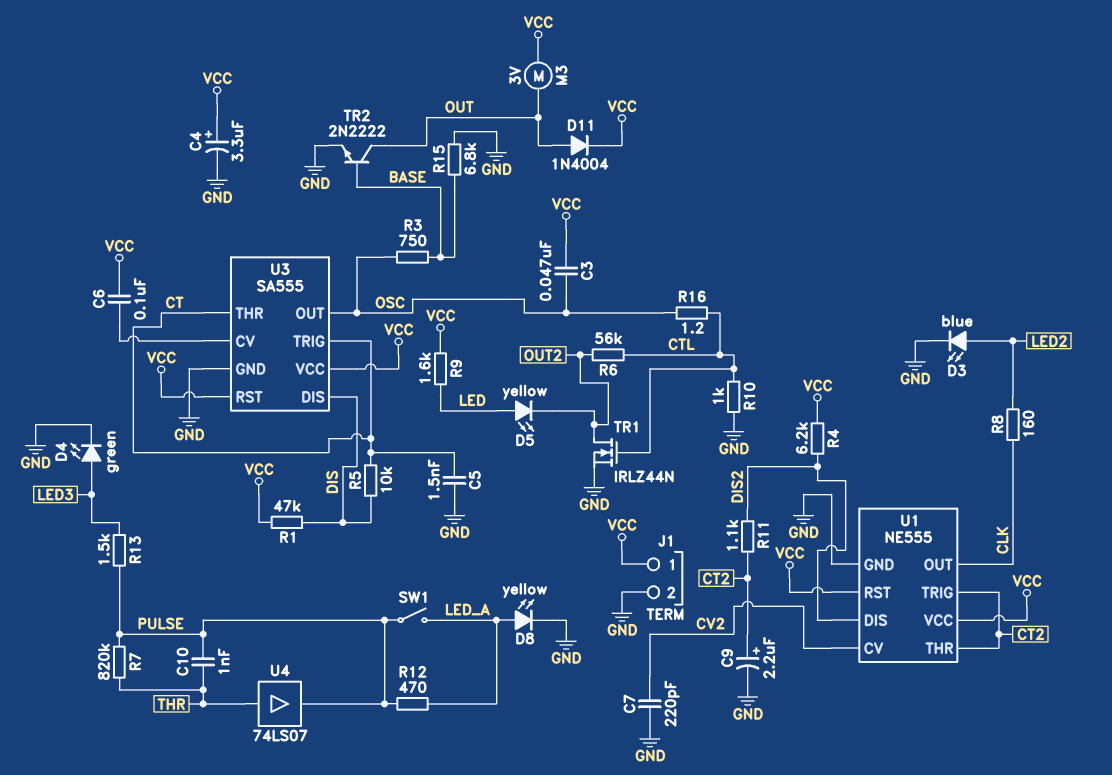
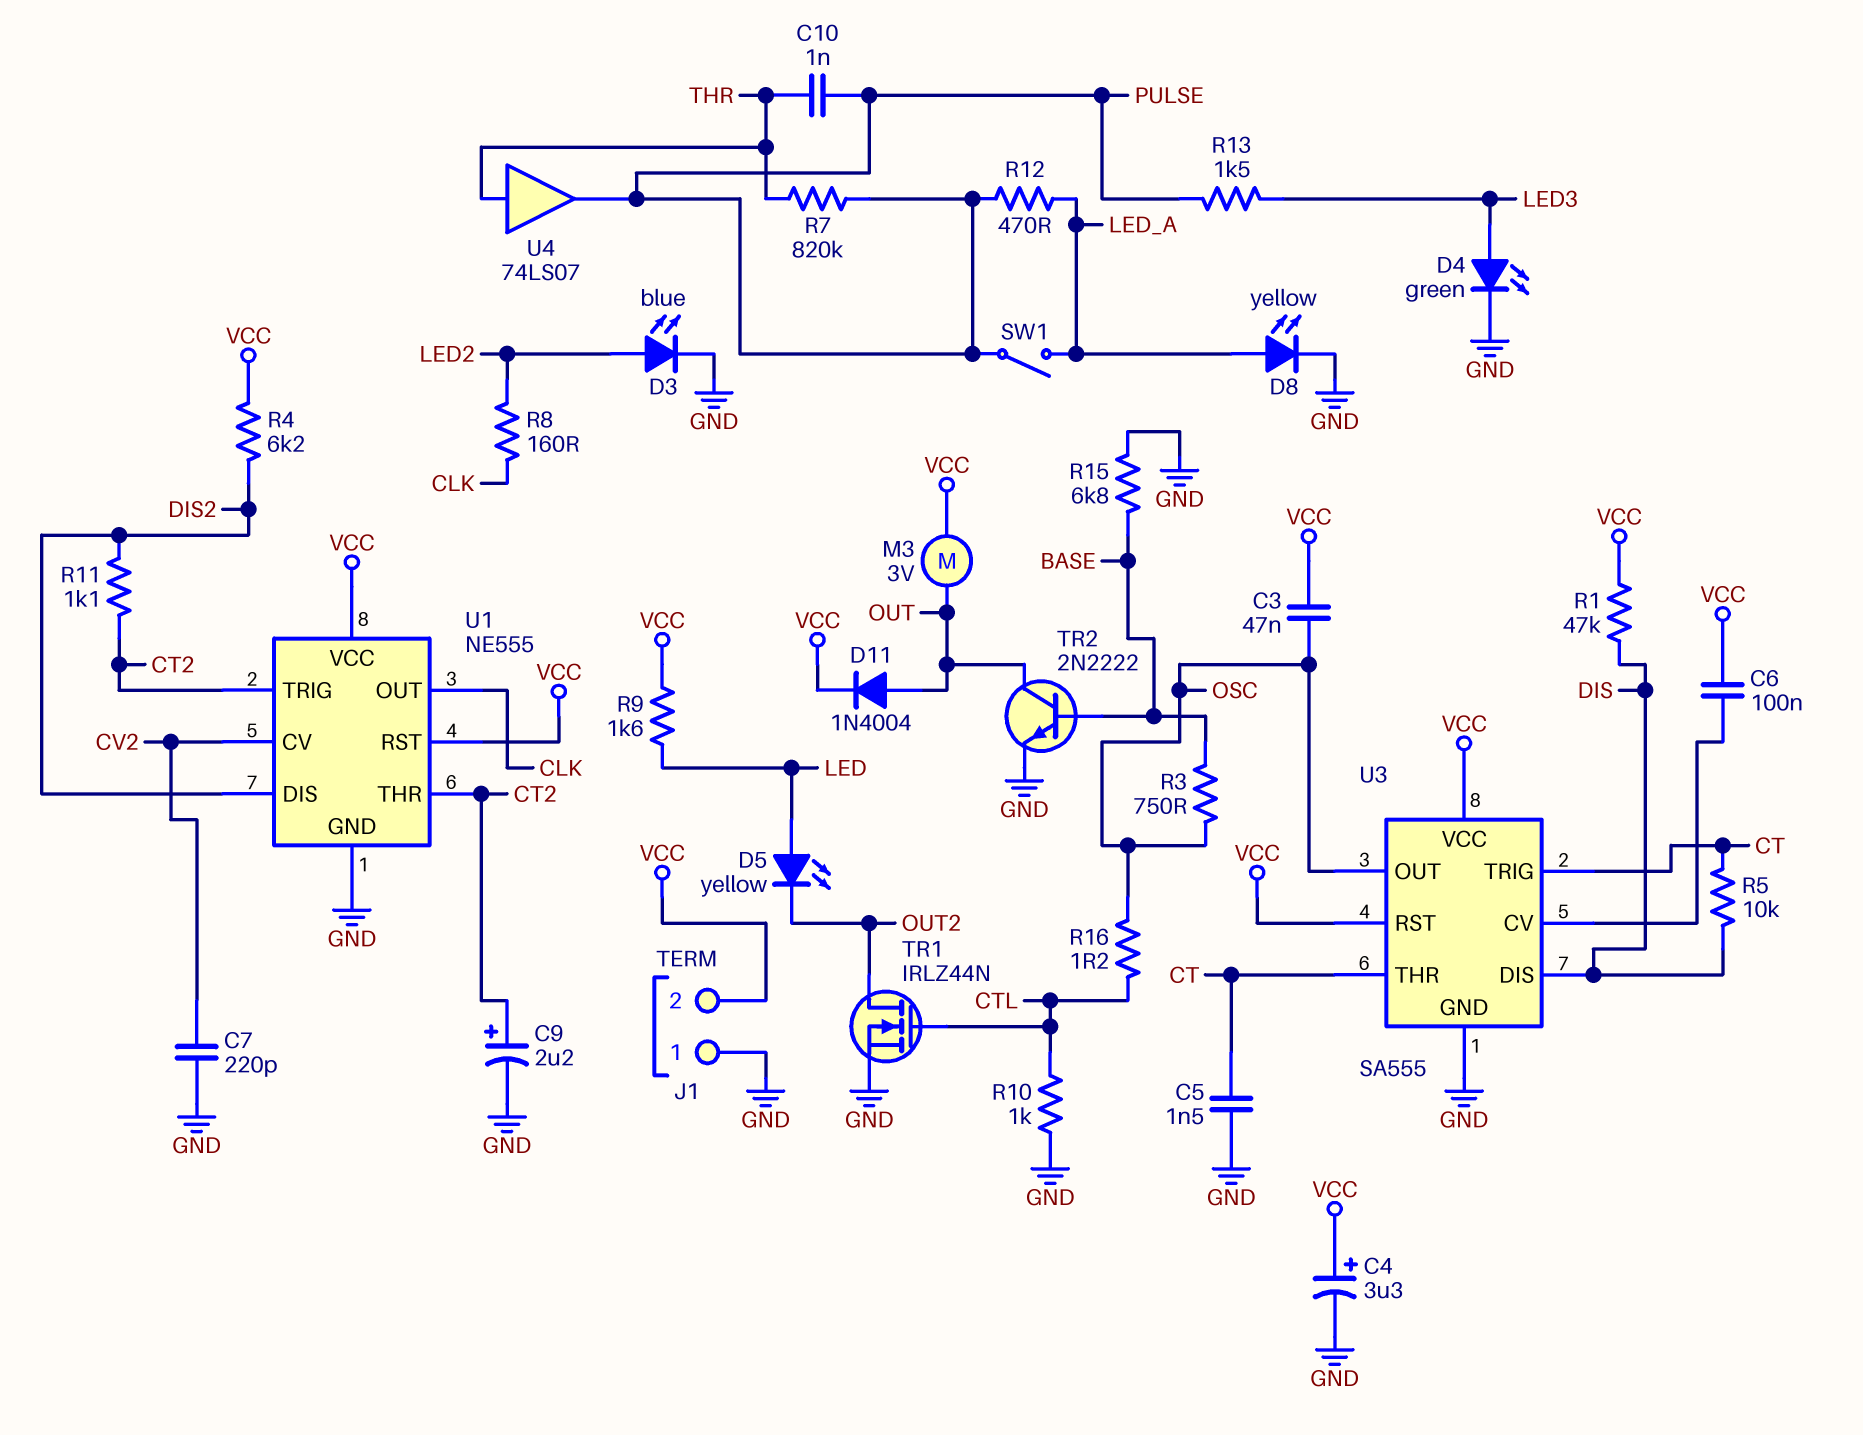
J1 pin 1: VCC -> GND
J1 pin 2: GND -> VCC
R6: 56k (CTL, OUT2) -> none

